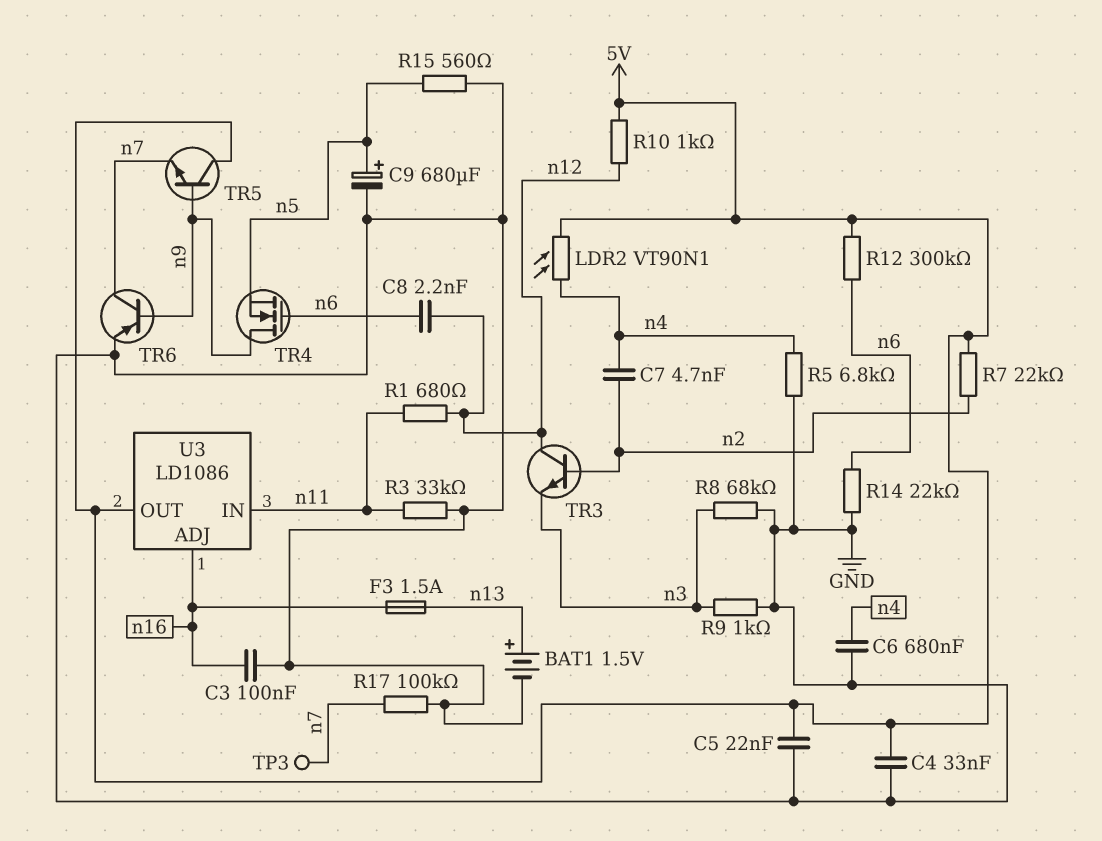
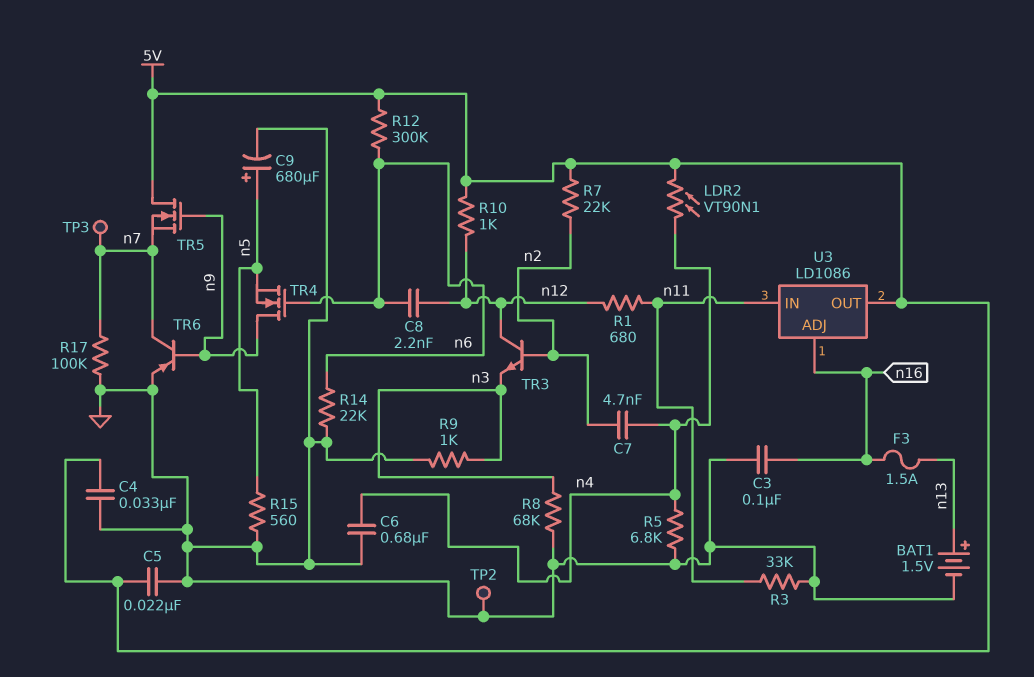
TP2: none -> test point (GND)
TR5: NPN (B n9, C 5V, E n7) -> NMOS (G n9, D 5V, S n7)

